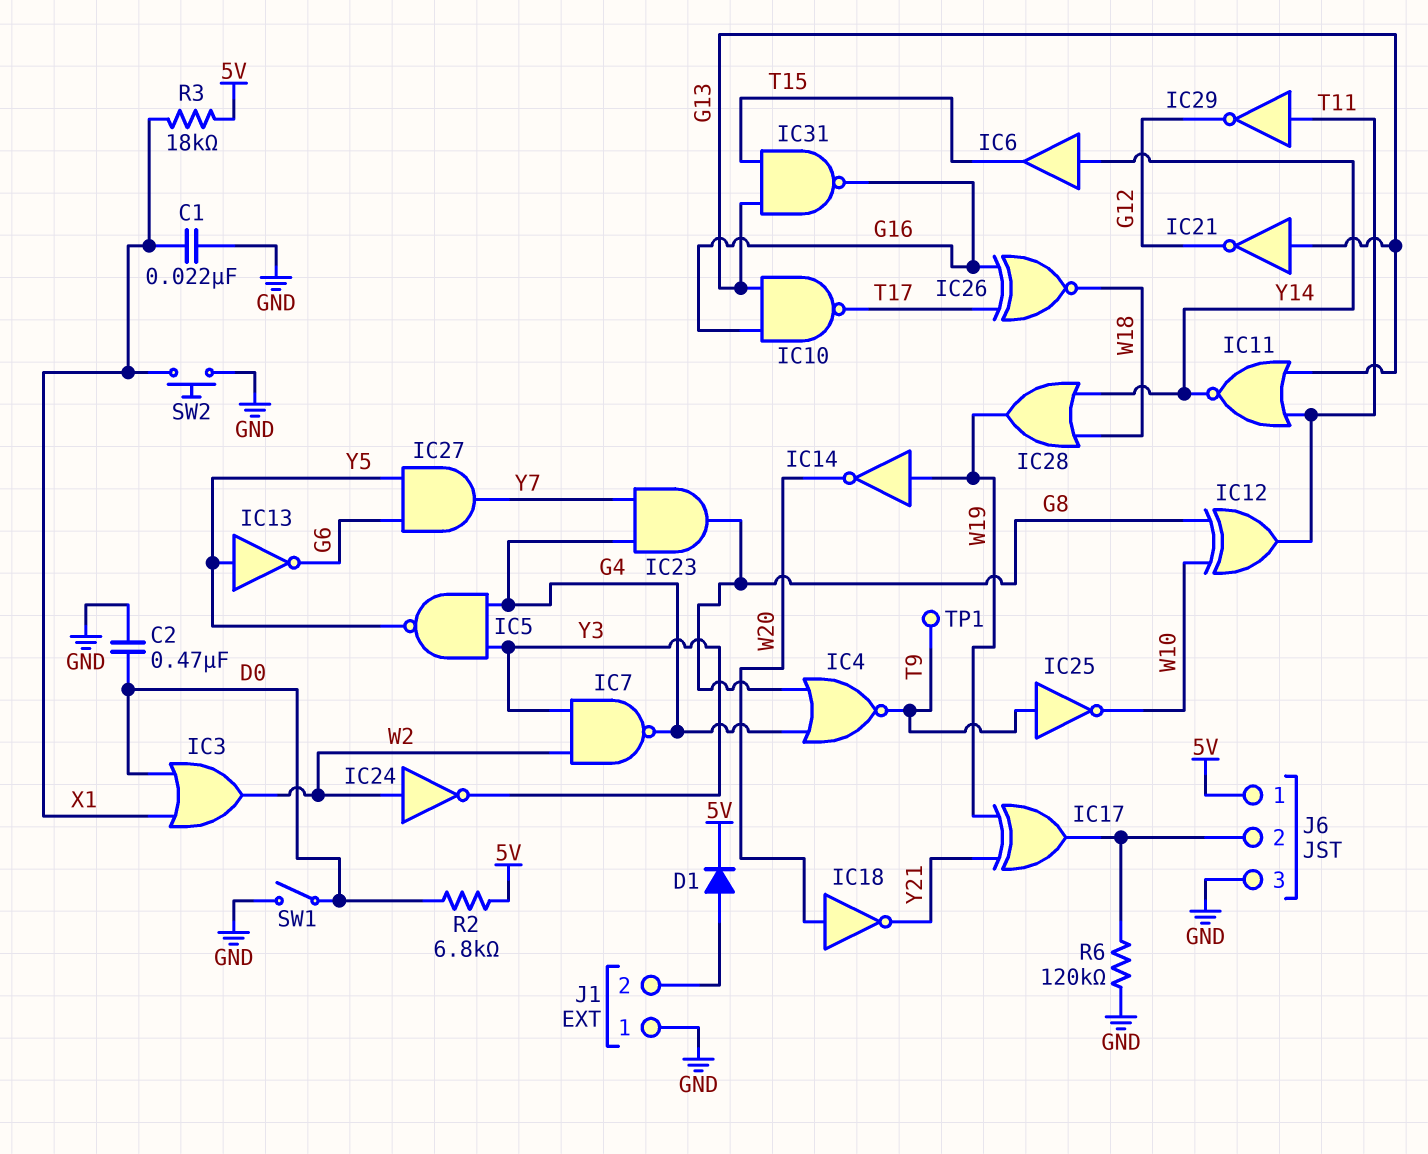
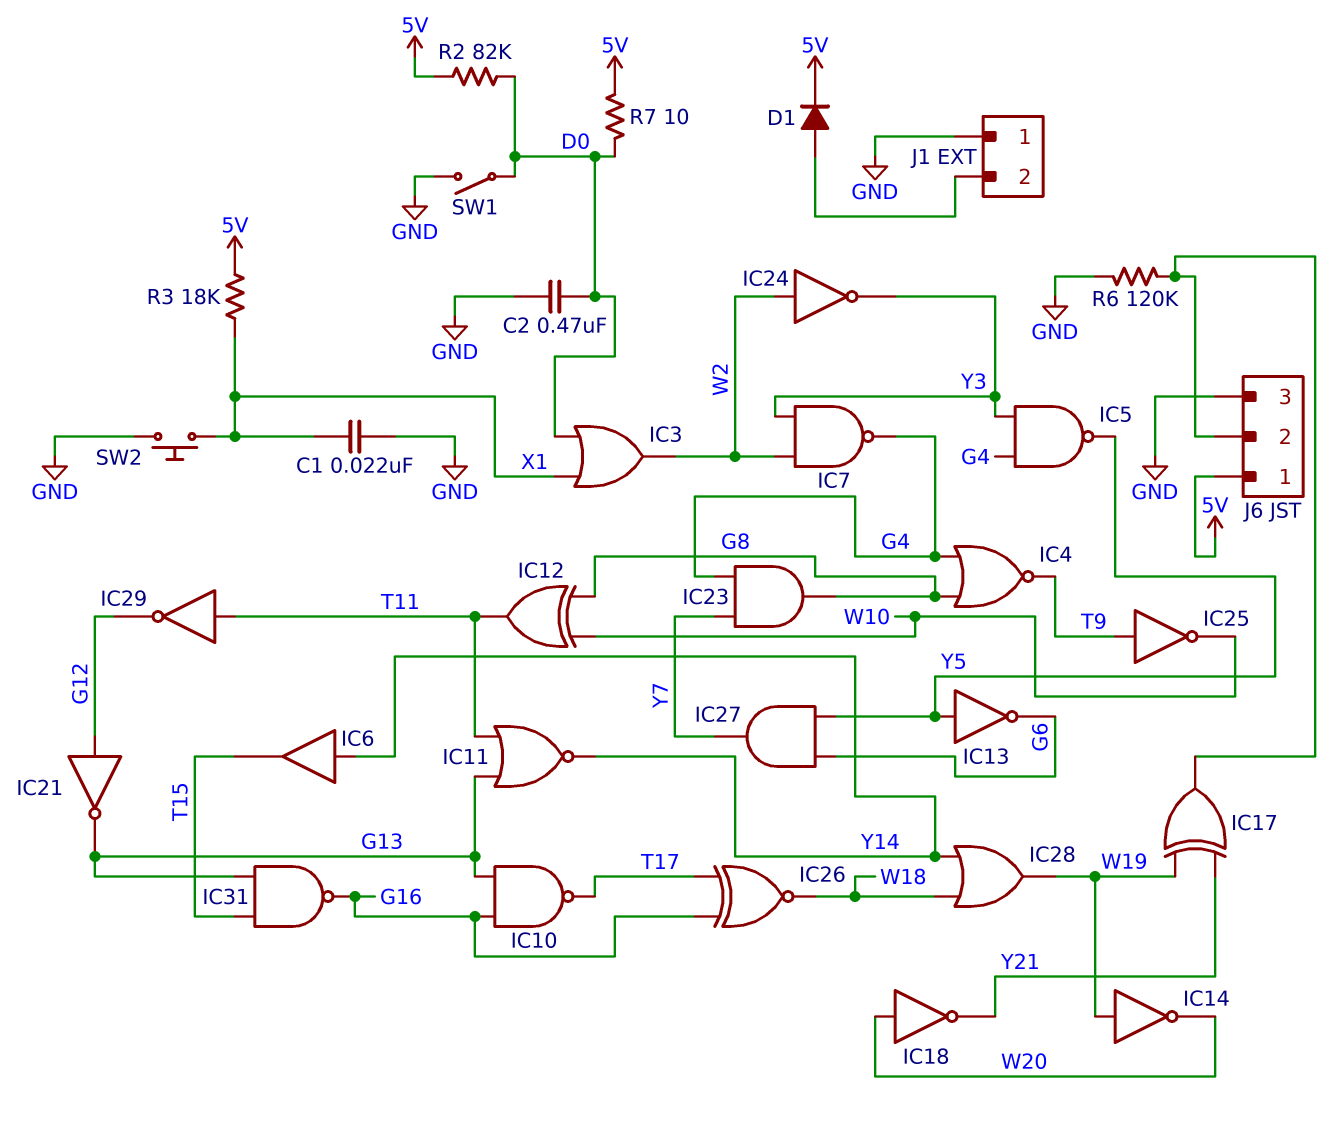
IC21: NOT (in G13, out G12) -> NOT (in G12, out G13)
R2: 6.8k (5V, D0) -> 82k (5V, D0)
R7: none -> 10 (5V, D0)
TP1: test point (T9) -> none

